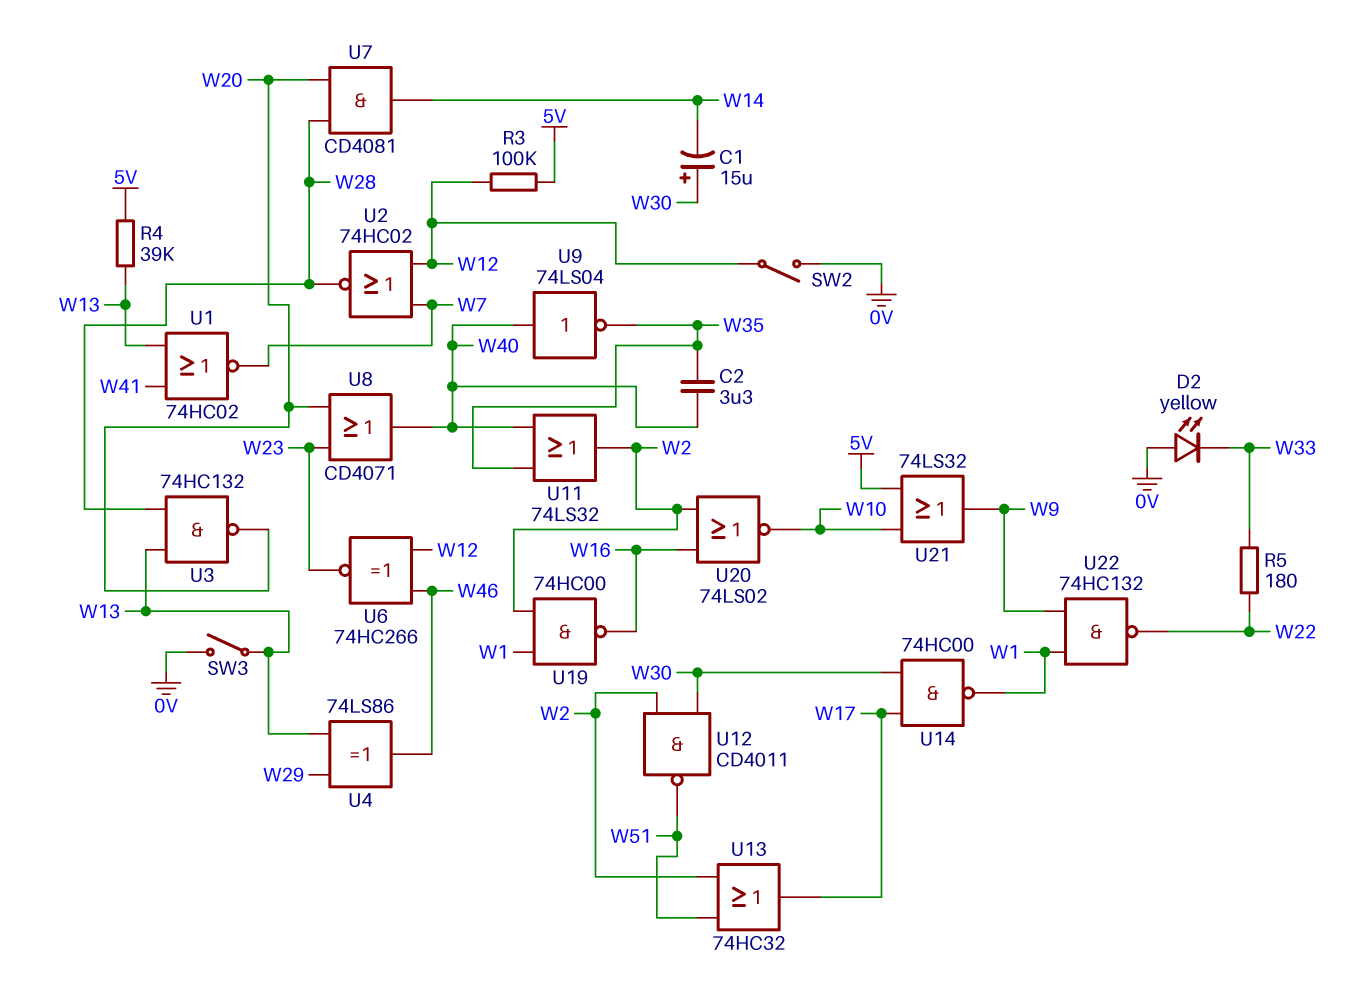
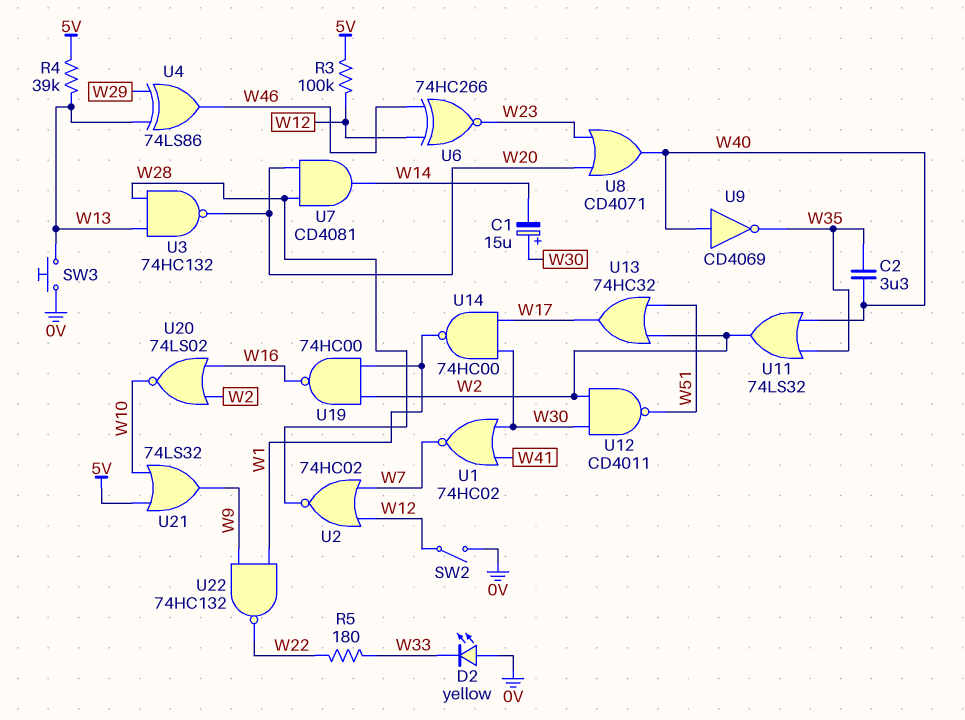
SW3: switch (0V, W13) -> button (0V, W13)
U1: NOR 74HC02 (in W13, in W41, out W7) -> NOR 74HC02 (in W30, in W41, out W7)
U9: NOT 74LS04 (in W40, out W35) -> NOT CD4069 (in W40, out W35)

